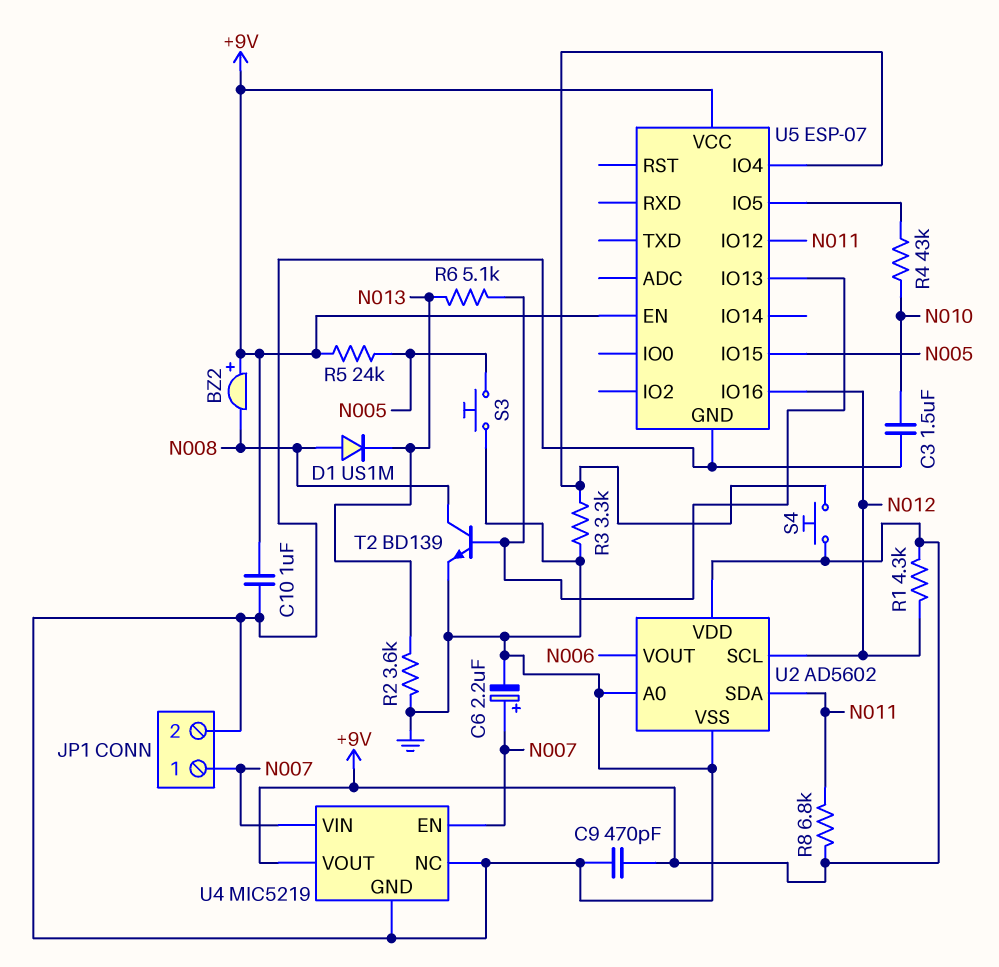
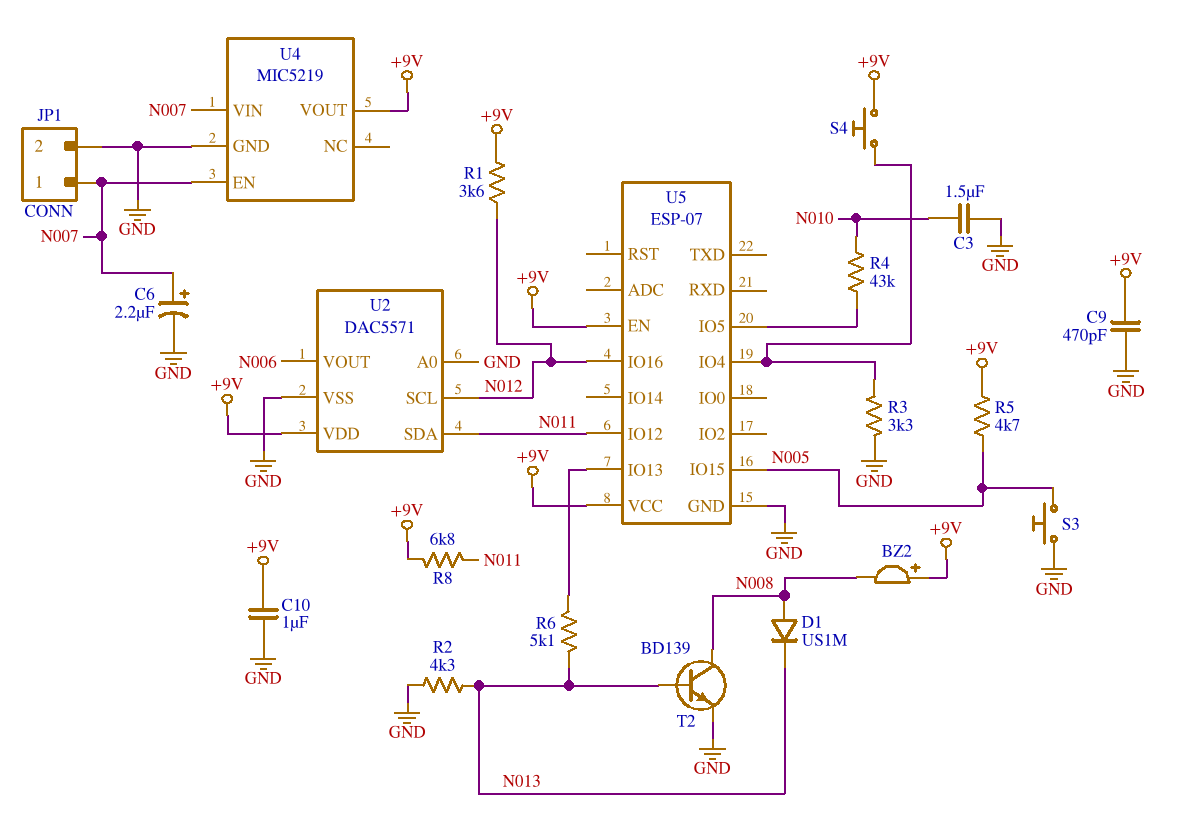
R1: 4.3k (+9V, N012) -> 3.6k (+9V, N012)
R2: 3.6k (GND, N013) -> 4.3k (GND, N013)
R5: 24k (+9V, N005) -> 4.7k (+9V, N005)
T2: NPN BD139 (B U5/IO13, C N008, E GND) -> NPN BD139 (B N013, C N008, E GND)
U2: AD5602 -> DAC5571
U4 pin NC: GND -> none

